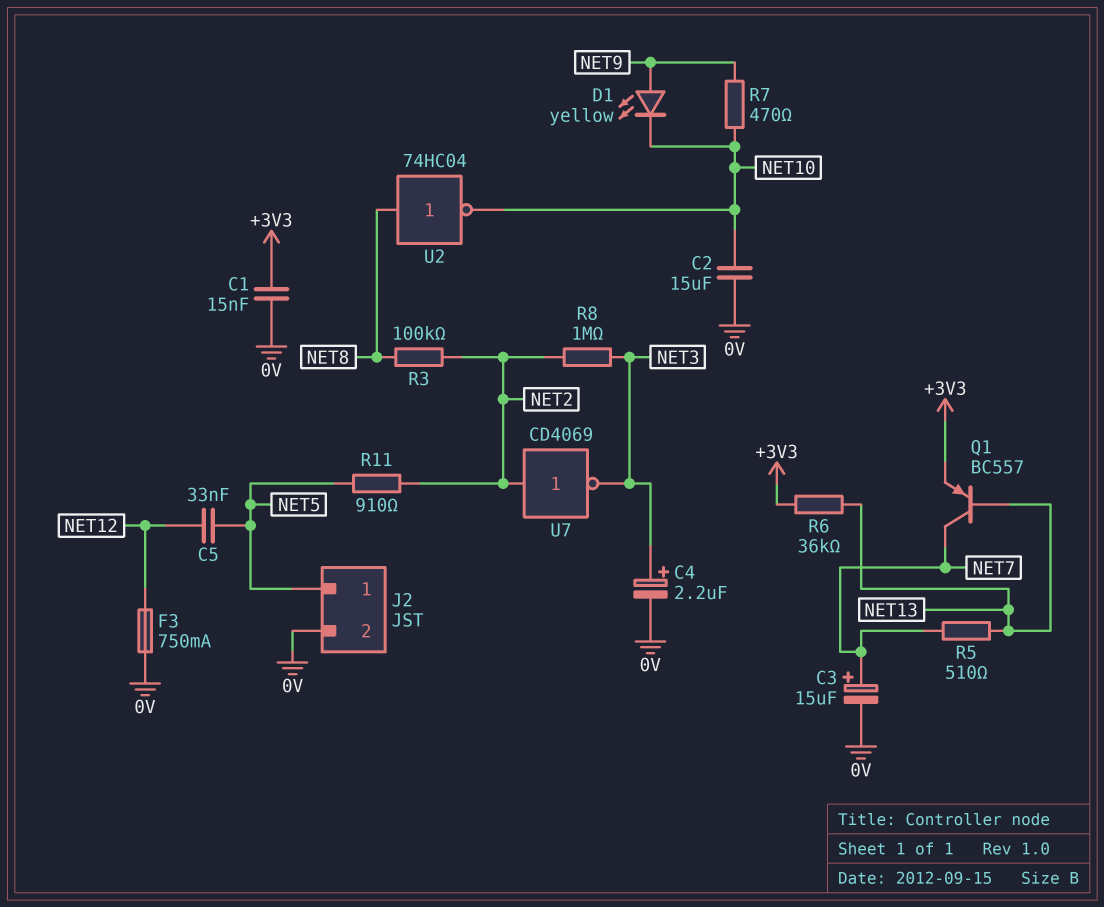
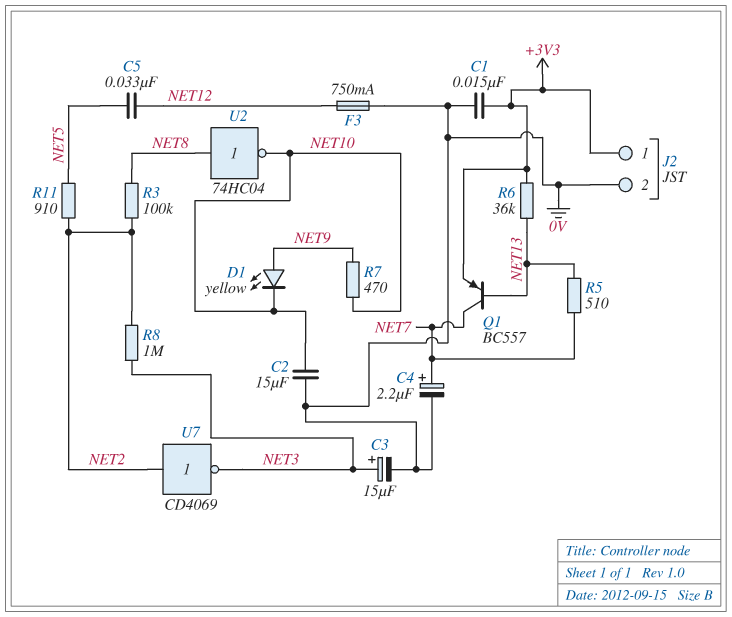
C3: 15uF (plus NET7, minus 0V) -> 15uF (plus NET3, minus 0V)
C4: 2.2uF (plus NET3, minus 0V) -> 2.2uF (plus NET7, minus 0V)
J2 pin 1: NET5 -> +3V3

